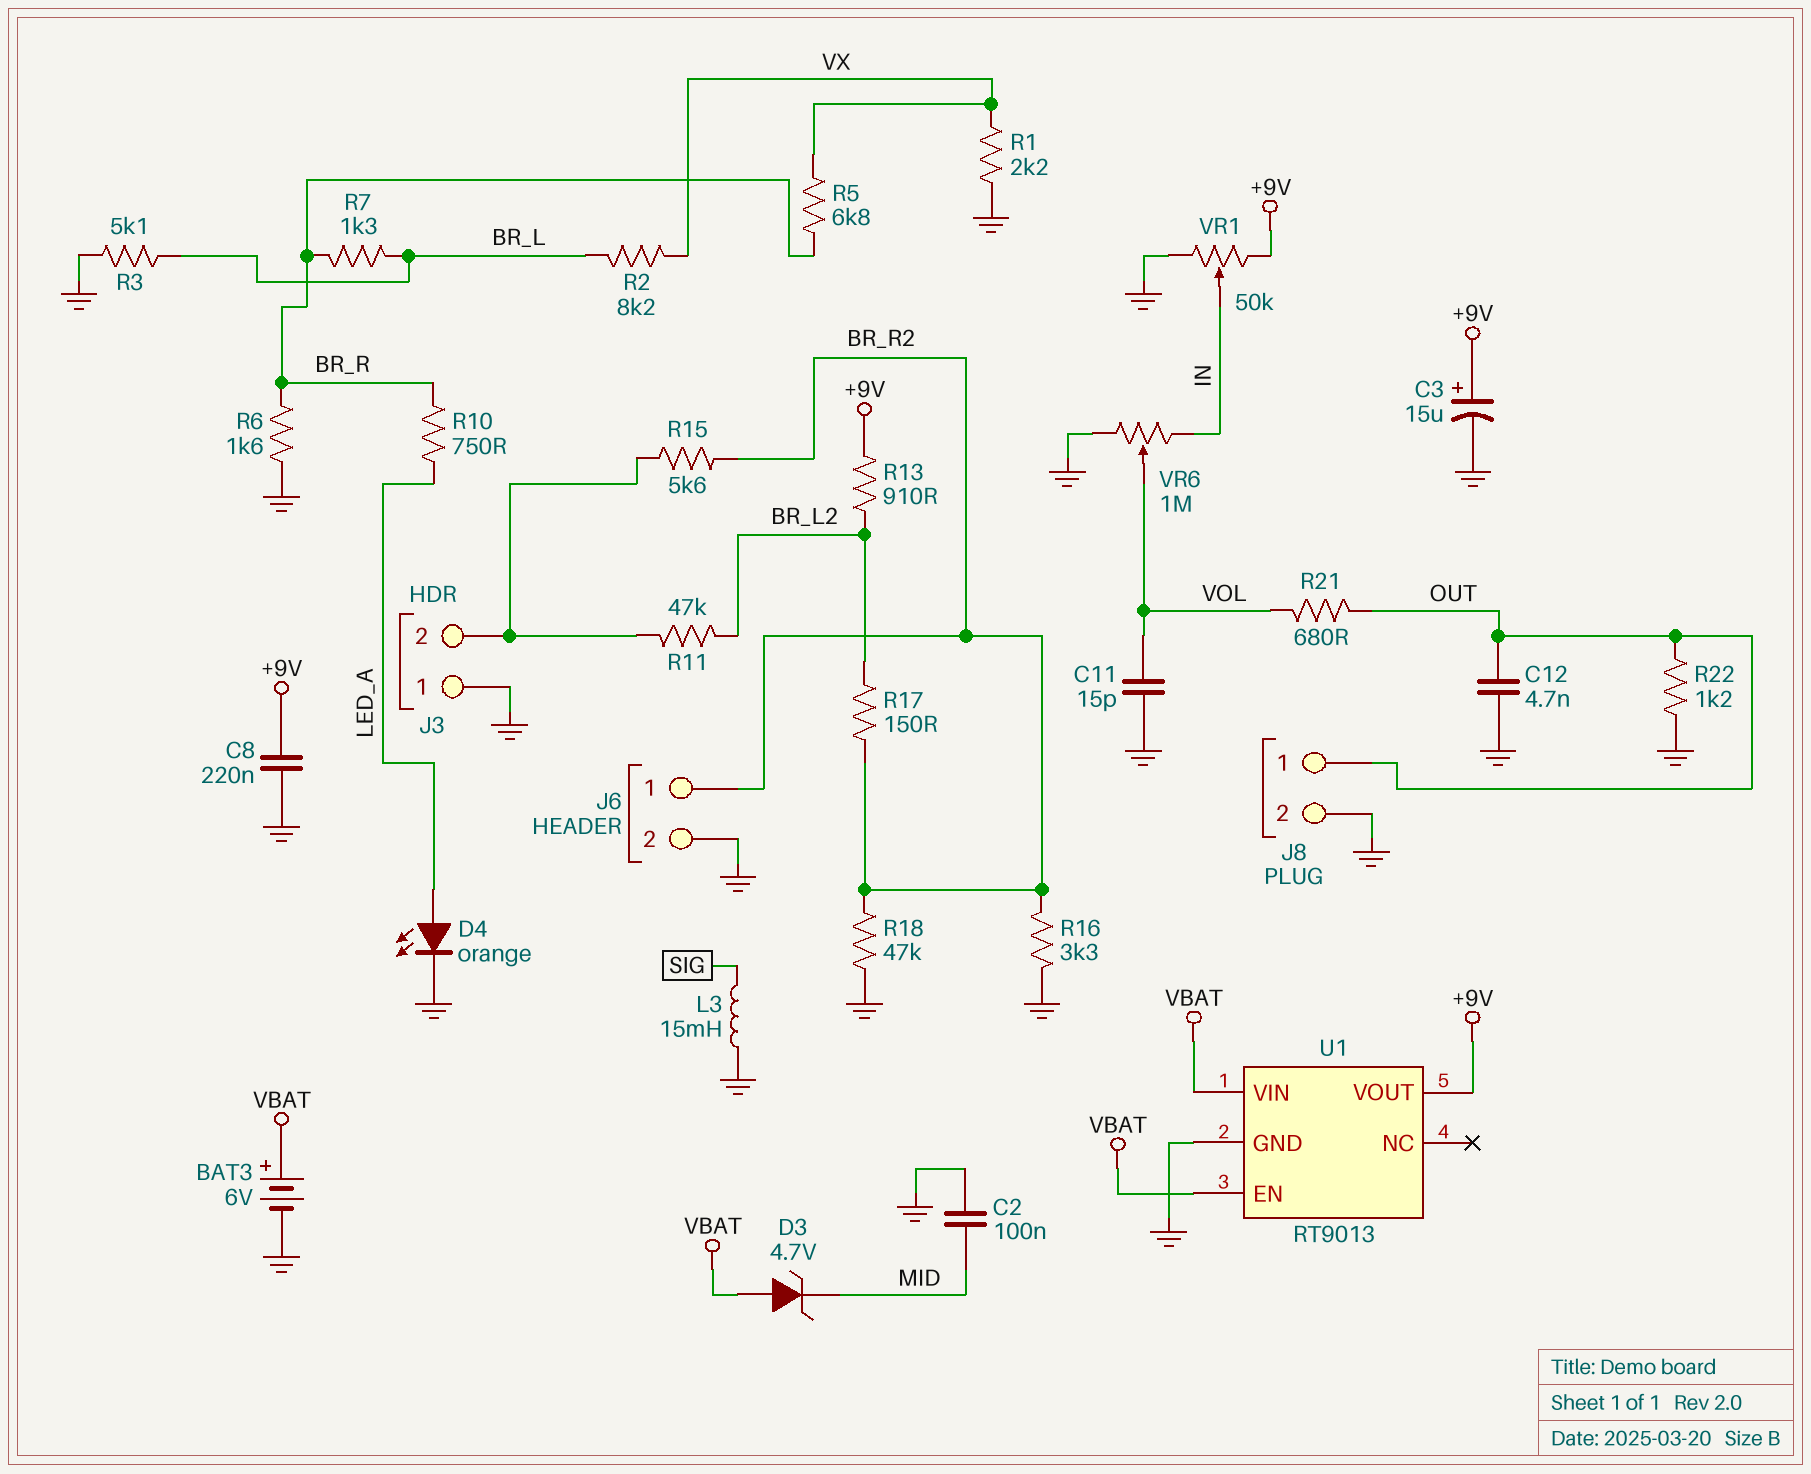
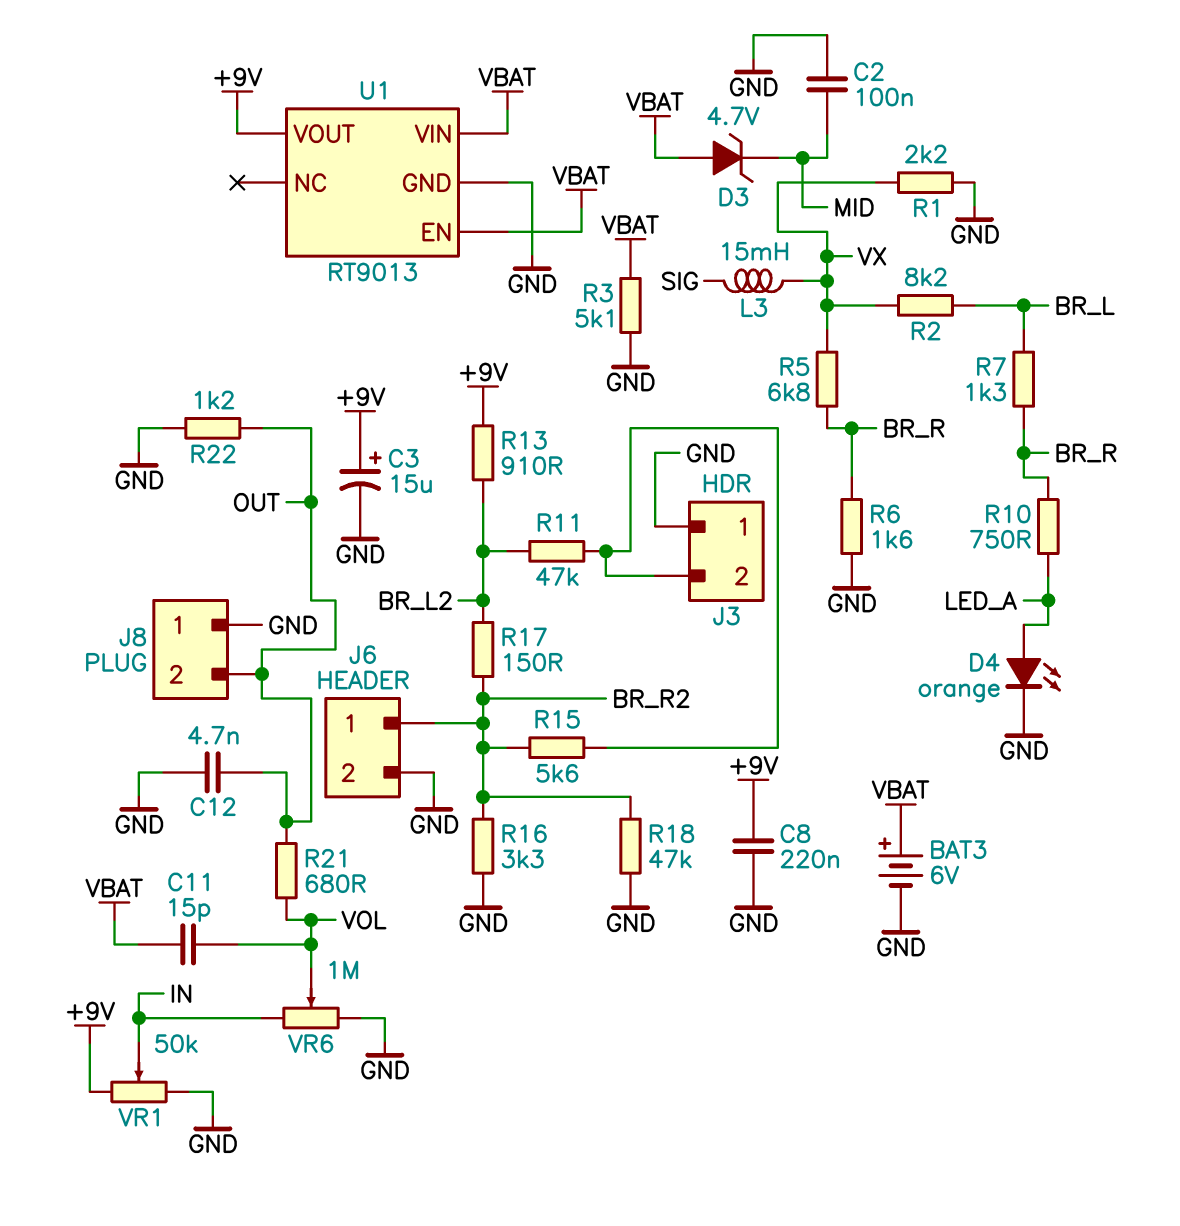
C11: 15pF (GND, VOL) -> 15pF (VBAT, VOL)
J8 pin 1: OUT -> GND
J8 pin 2: GND -> OUT
L3: 15mH (GND, SIG) -> 15mH (SIG, VX)
R3: 5.1k (BR_L, GND) -> 5.1k (GND, VBAT)

